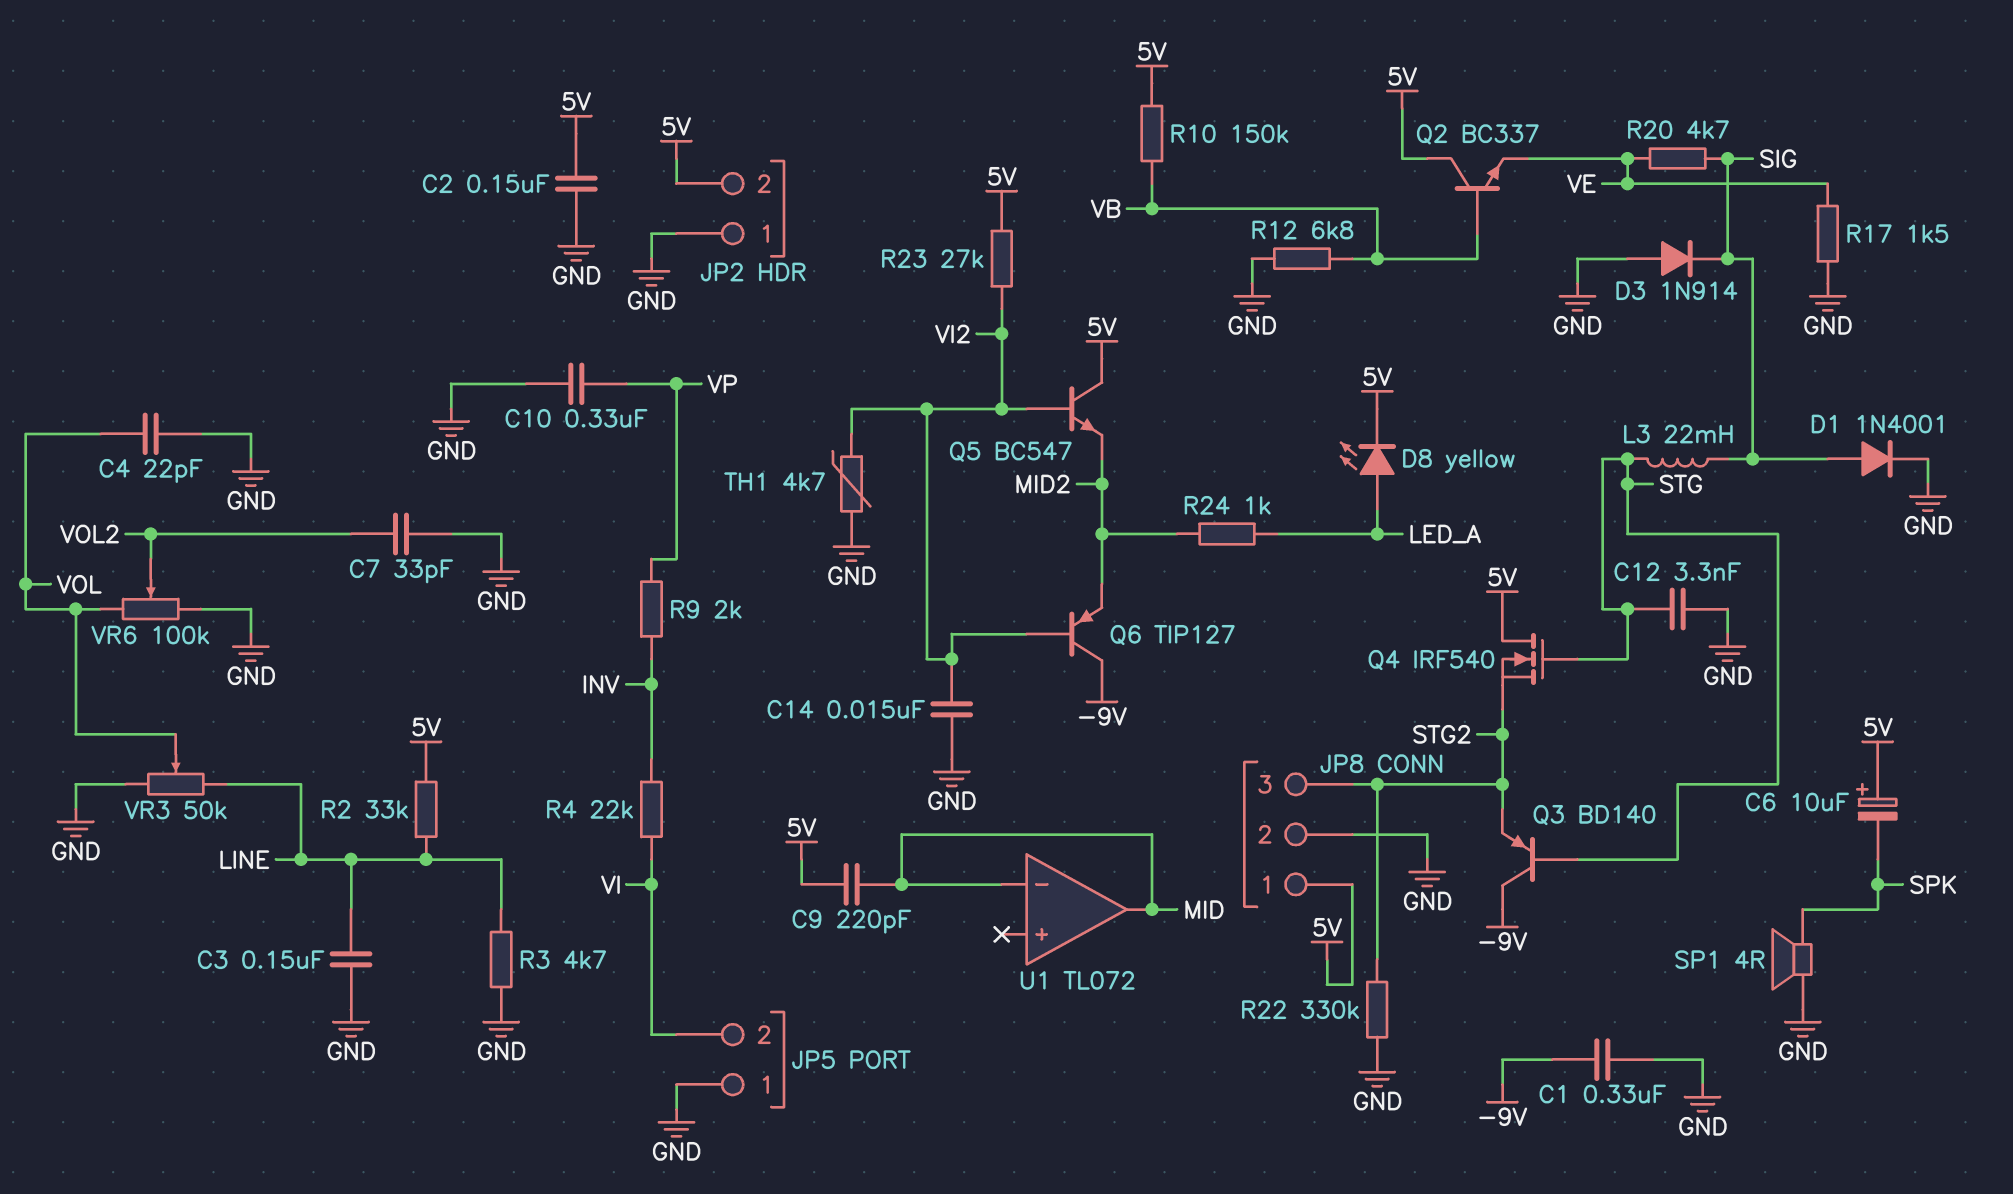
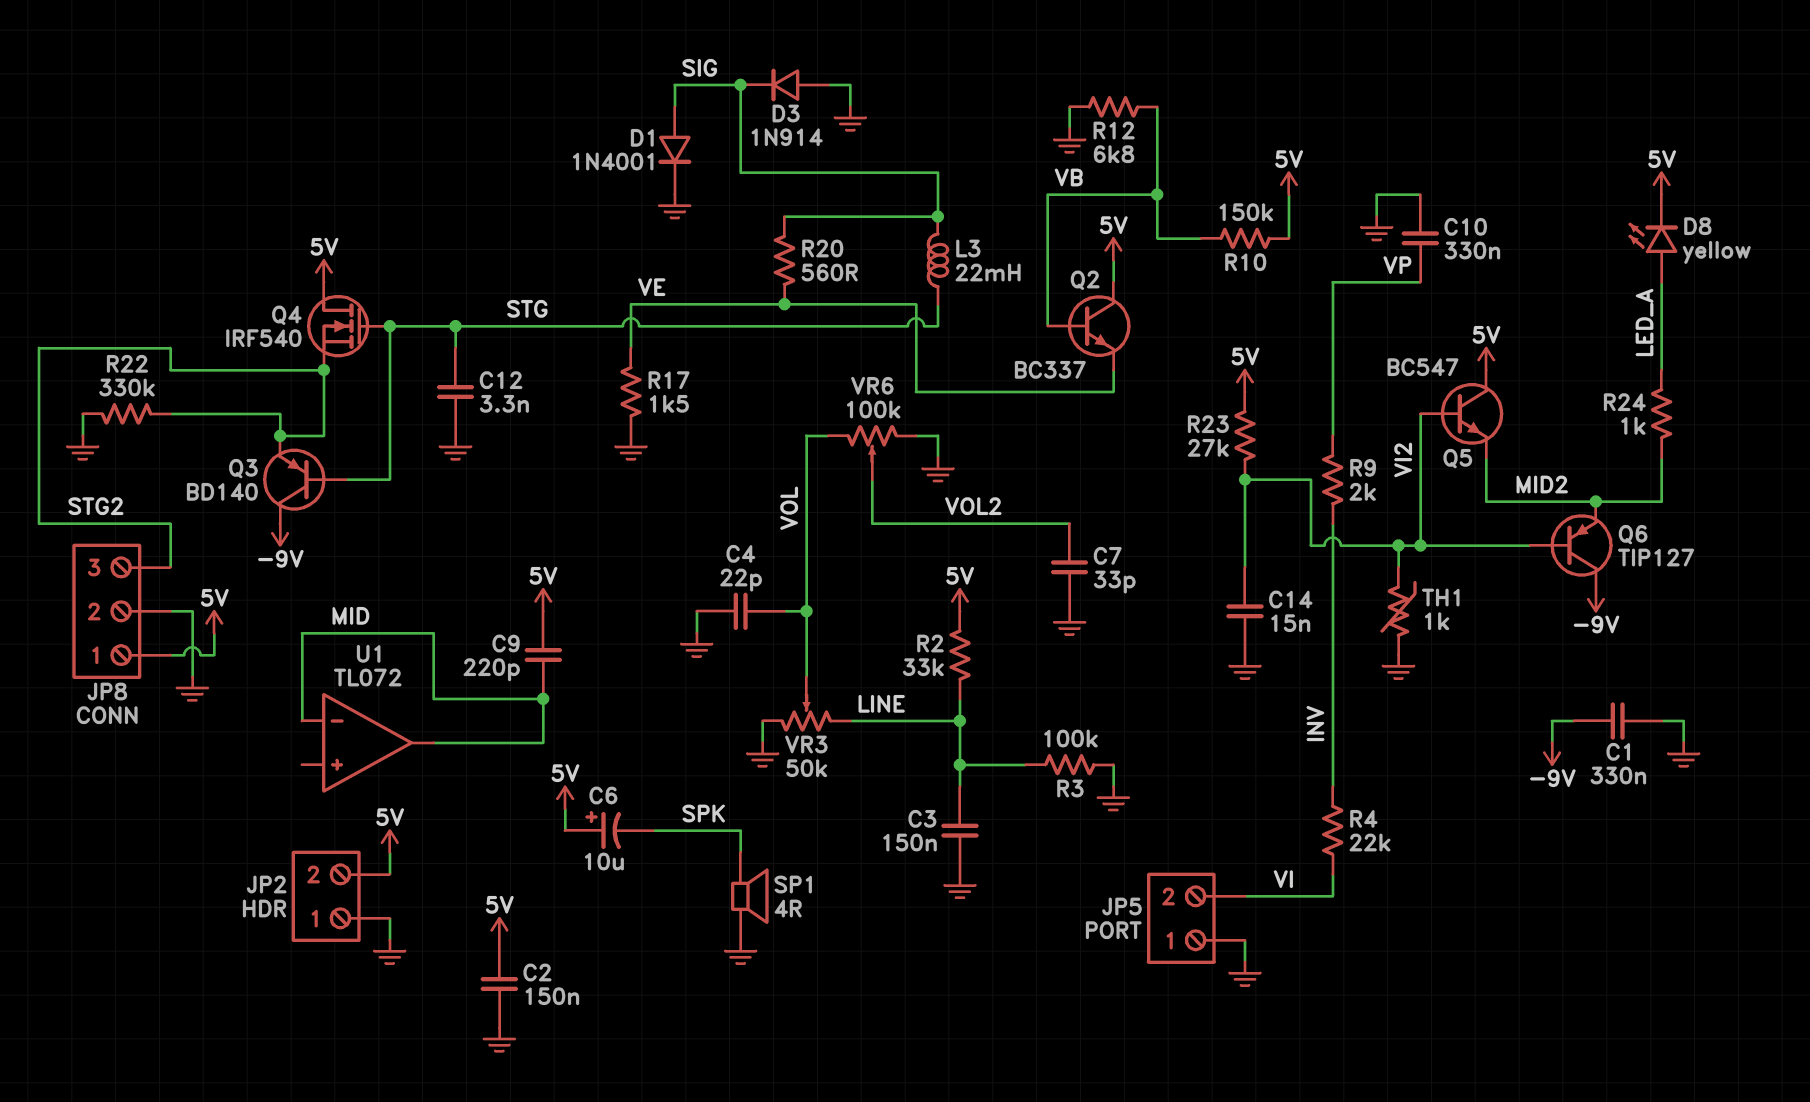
R3: 4.7k (GND, LINE) -> 100k (GND, LINE)
R20: 4.7k (SIG, VE) -> 560 (SIG, VE)
TH1: 4.7k (GND, VI2) -> 1k (GND, VI2)

